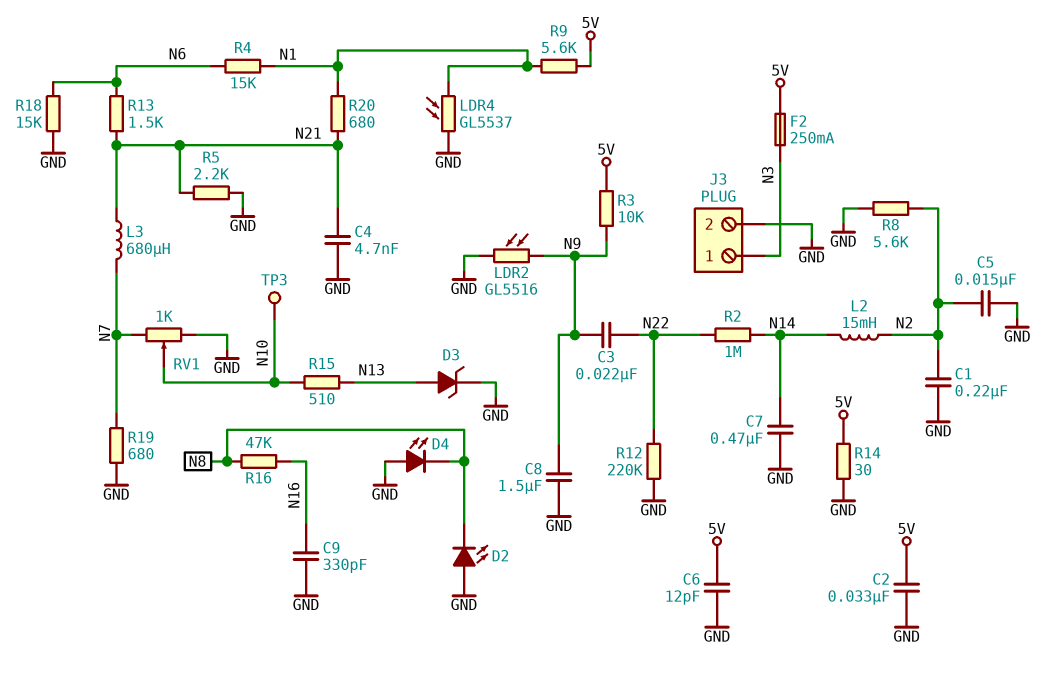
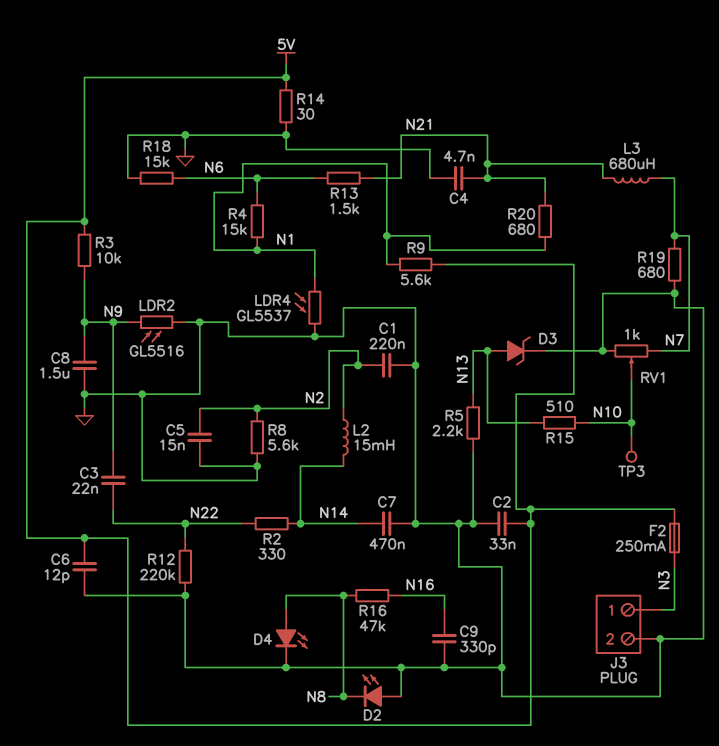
D4: LED (A GND, K N8) -> LED (A N8, K GND)
R2: 1M (N14, N22) -> 330 (N14, N22)
R5: 2.2k (GND, N21) -> 2.2k (GND, N13)

